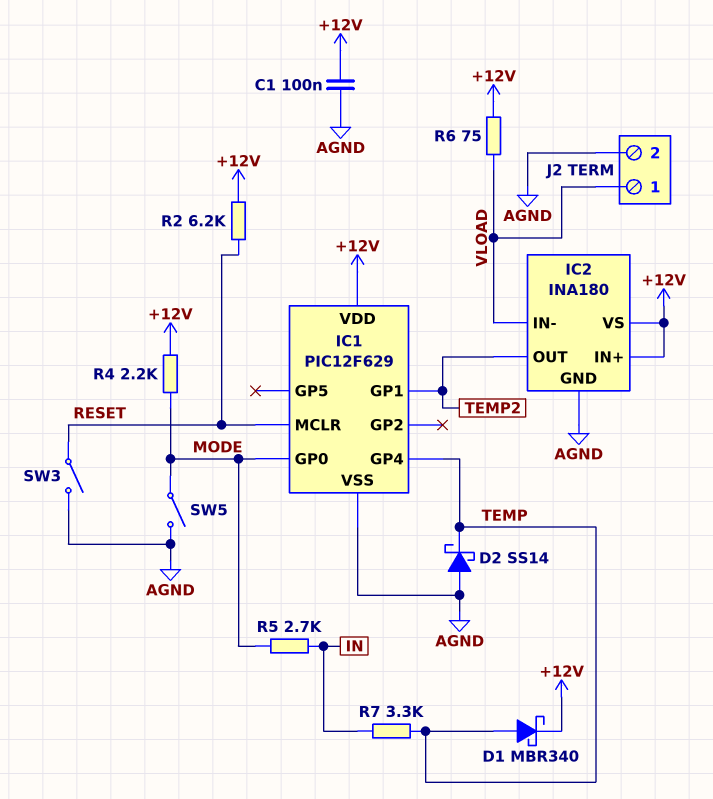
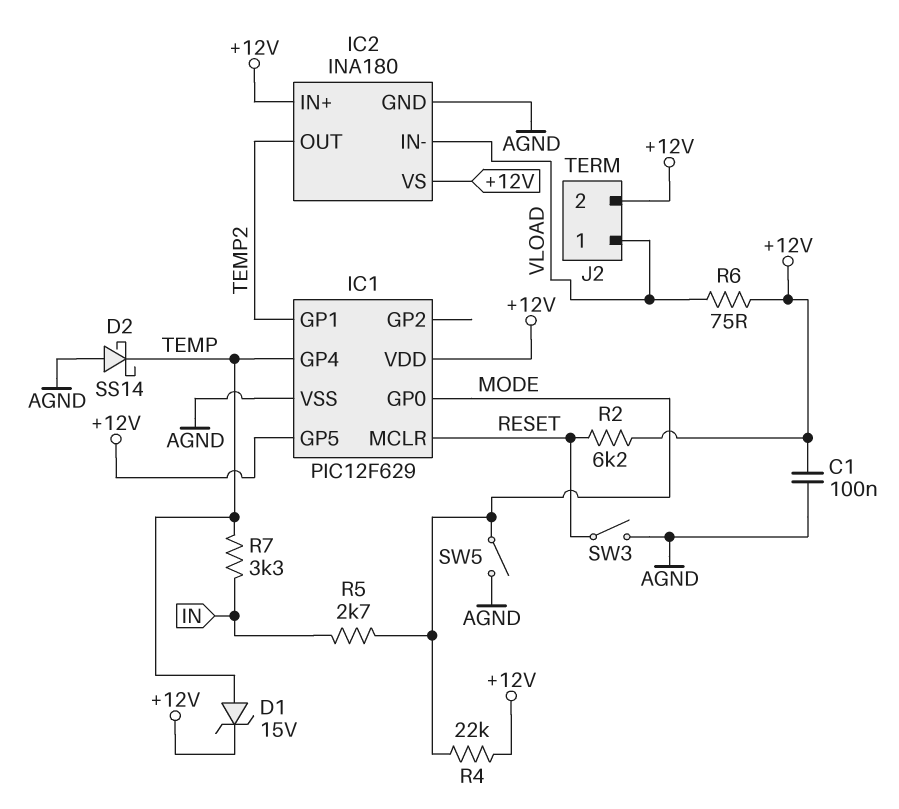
D1: schottky MBR340 (A TEMP, K +12V) -> zener 15V (A TEMP, K +12V)
IC1 pin GP5: none -> +12V
J2 pin 2: AGND -> +12V
R4: 2.2k (+12V, MODE) -> 22k (+12V, MODE)

